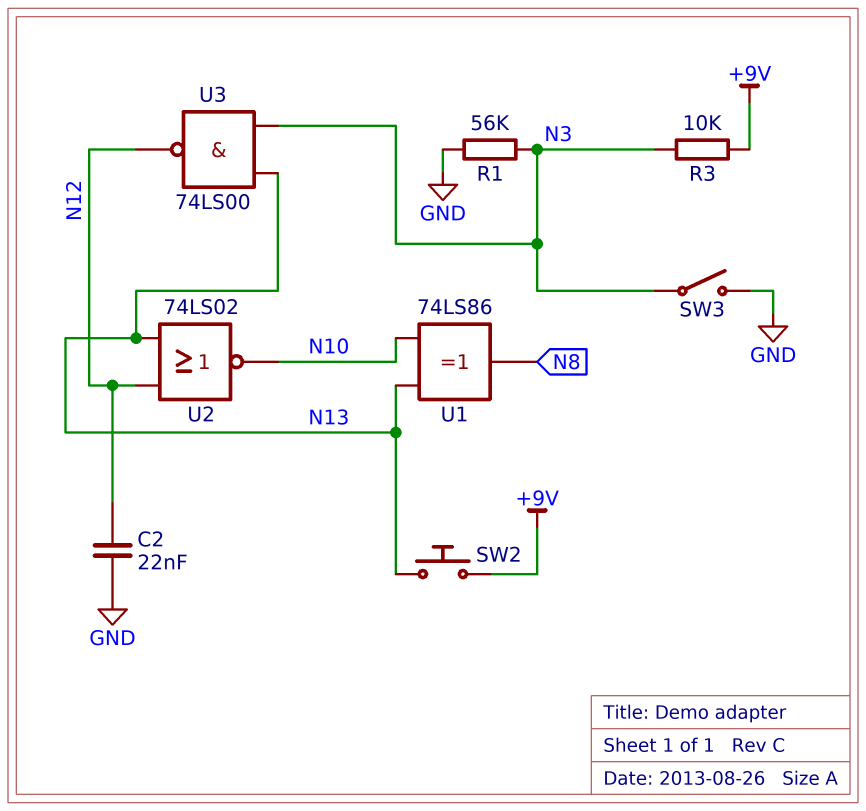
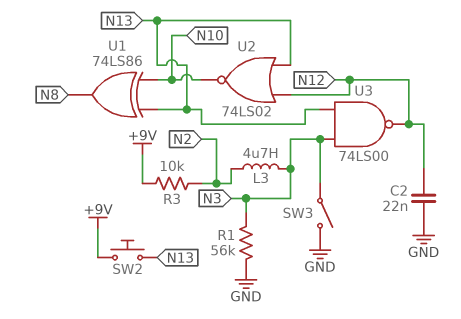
L3: none -> 4.7uH (N2, N3)
R3: 10k (+9V, N3) -> 10k (+9V, N2)

